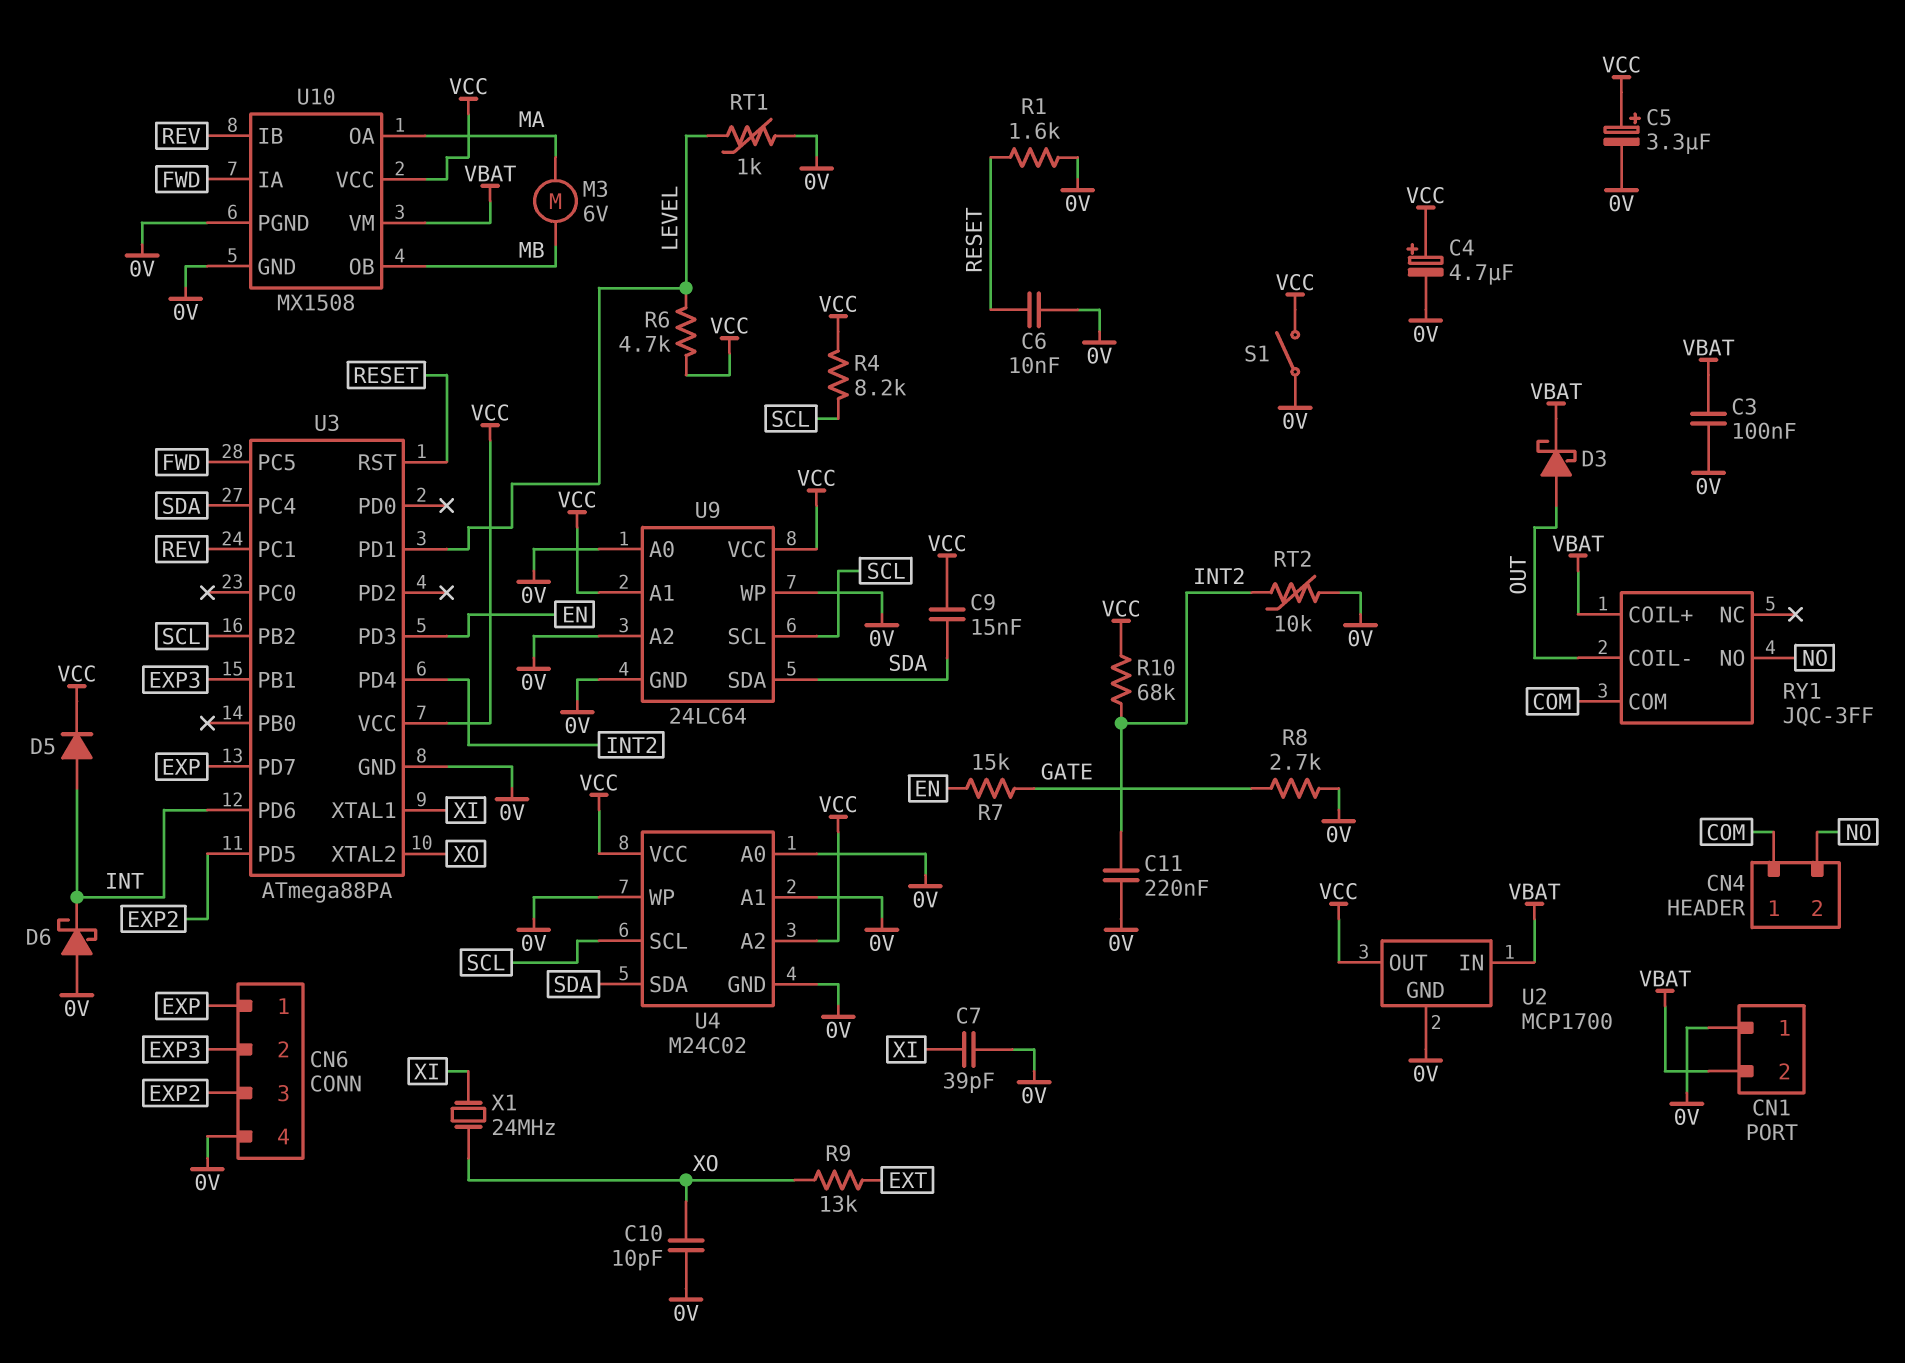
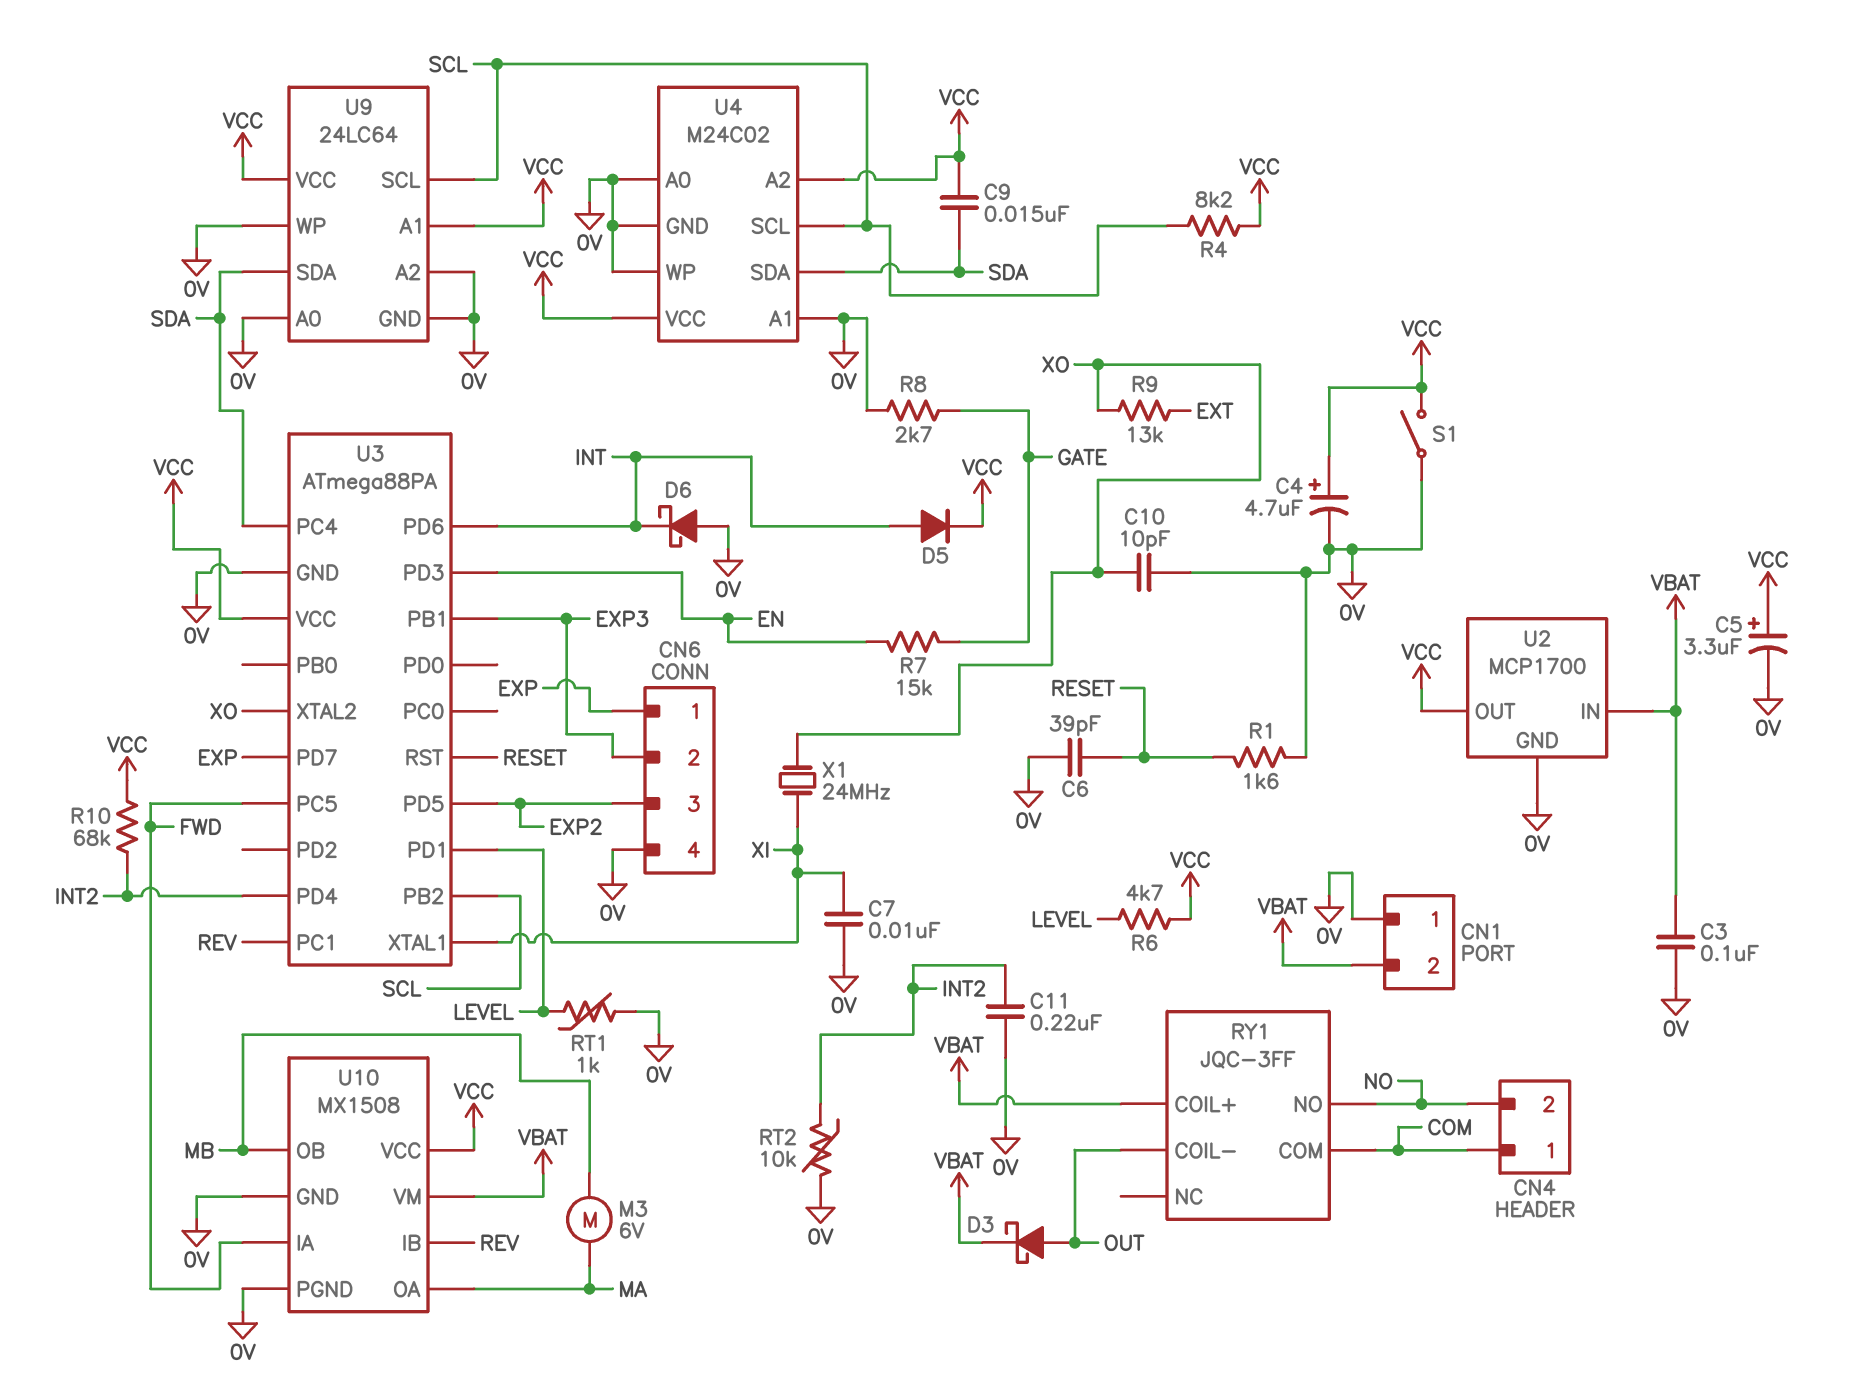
C6: 10nF (0V, RESET) -> 39pF (0V, RESET)
C7: 39pF (0V, XI) -> 10nF (0V, XI)

